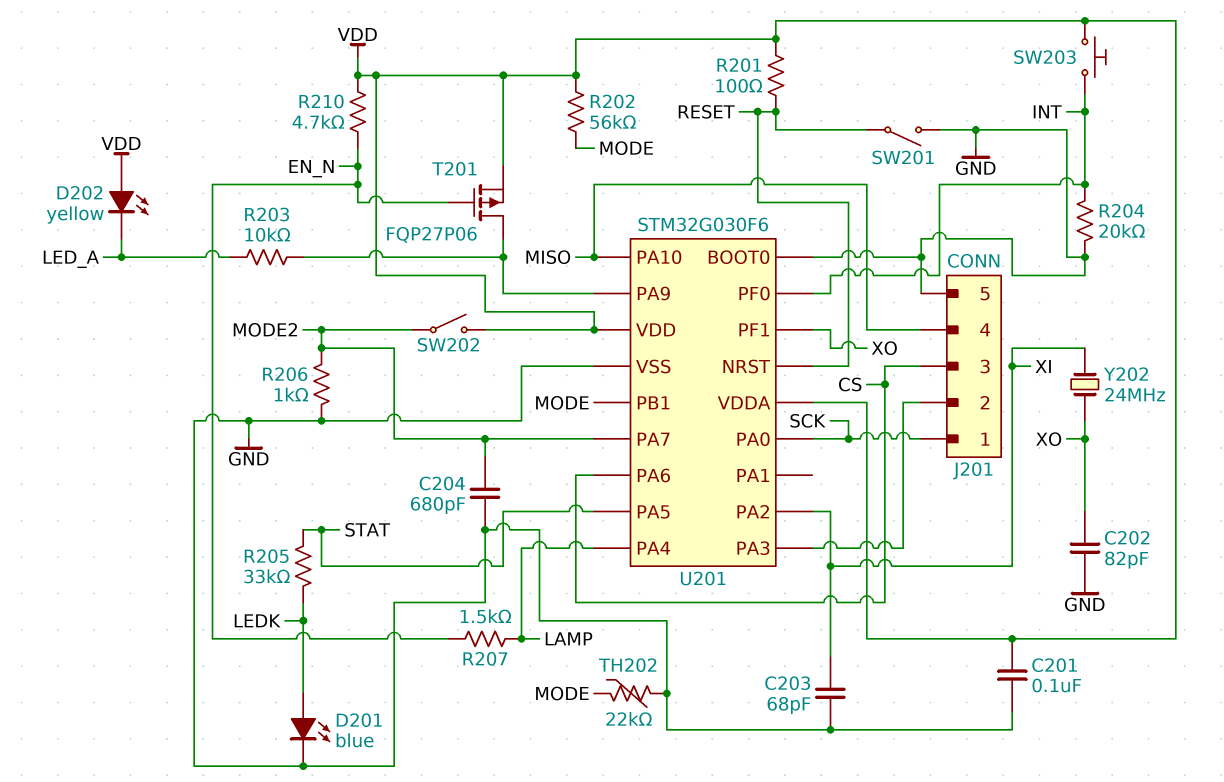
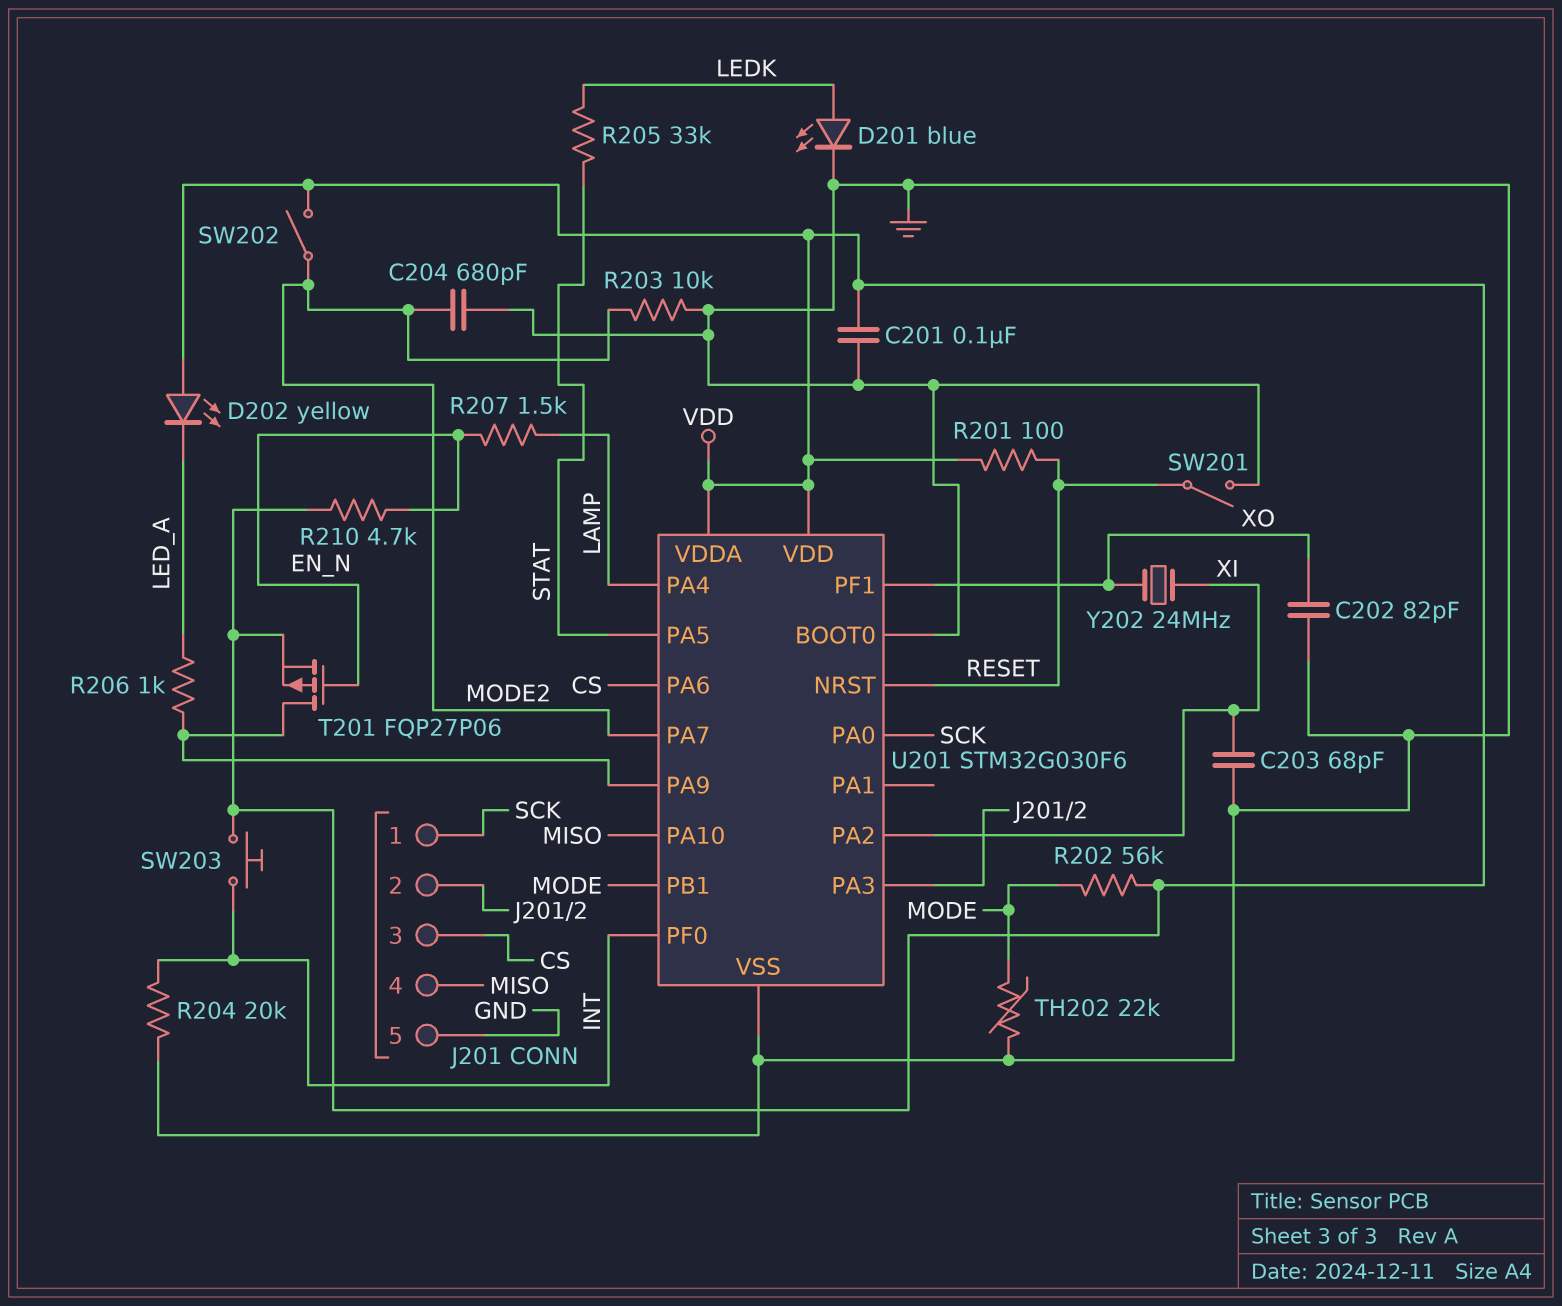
R203: 10k (LED_A, U201/PA9) -> 10k (GND, MODE2)
R206: 1k (GND, MODE2) -> 1k (LED_A, U201/PA9)

